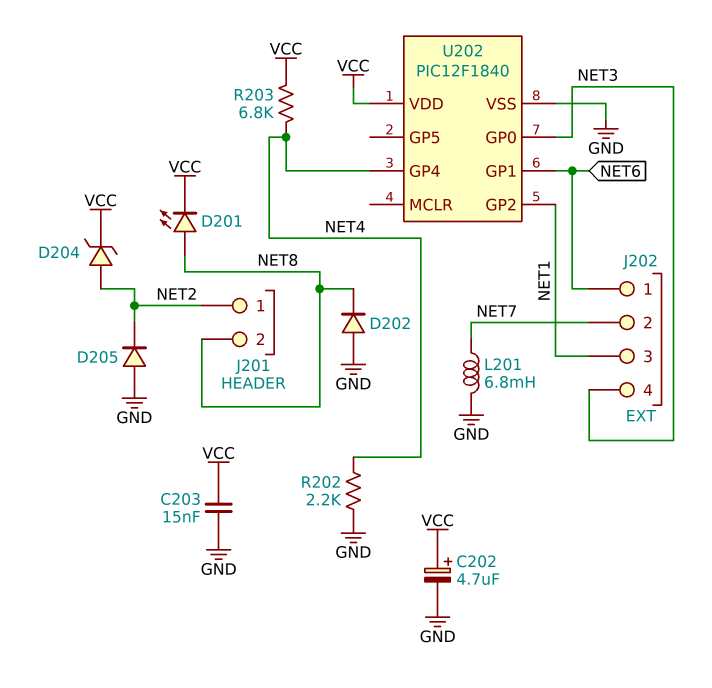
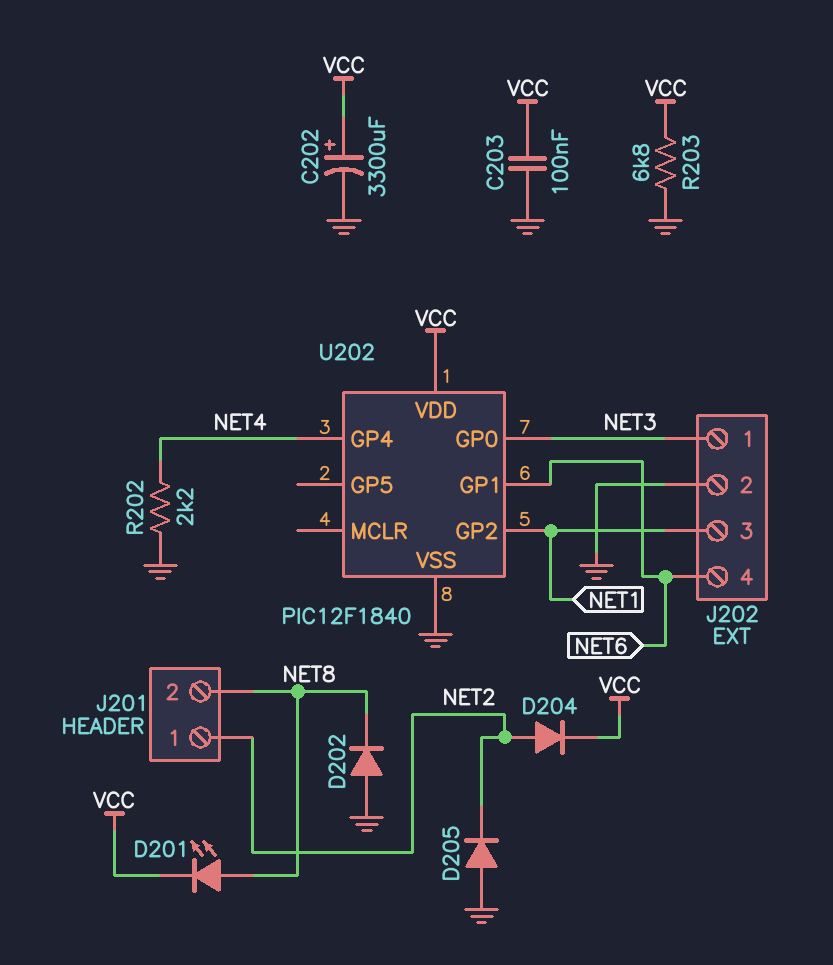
C202: 4.7uF (plus VCC, minus GND) -> 3300uF (plus VCC, minus GND)
C203: 15nF (GND, VCC) -> 100nF (GND, VCC)
D204: zener (A NET2, K VCC) -> diode (A NET2, K VCC)
J202 pin 1: NET6 -> NET3
J202 pin 2: NET7 -> GND
J202 pin 4: NET3 -> NET6
L201: 6.8mH (GND, NET7) -> none
R203: 6.8k (NET4, VCC) -> 6.8k (GND, VCC)

